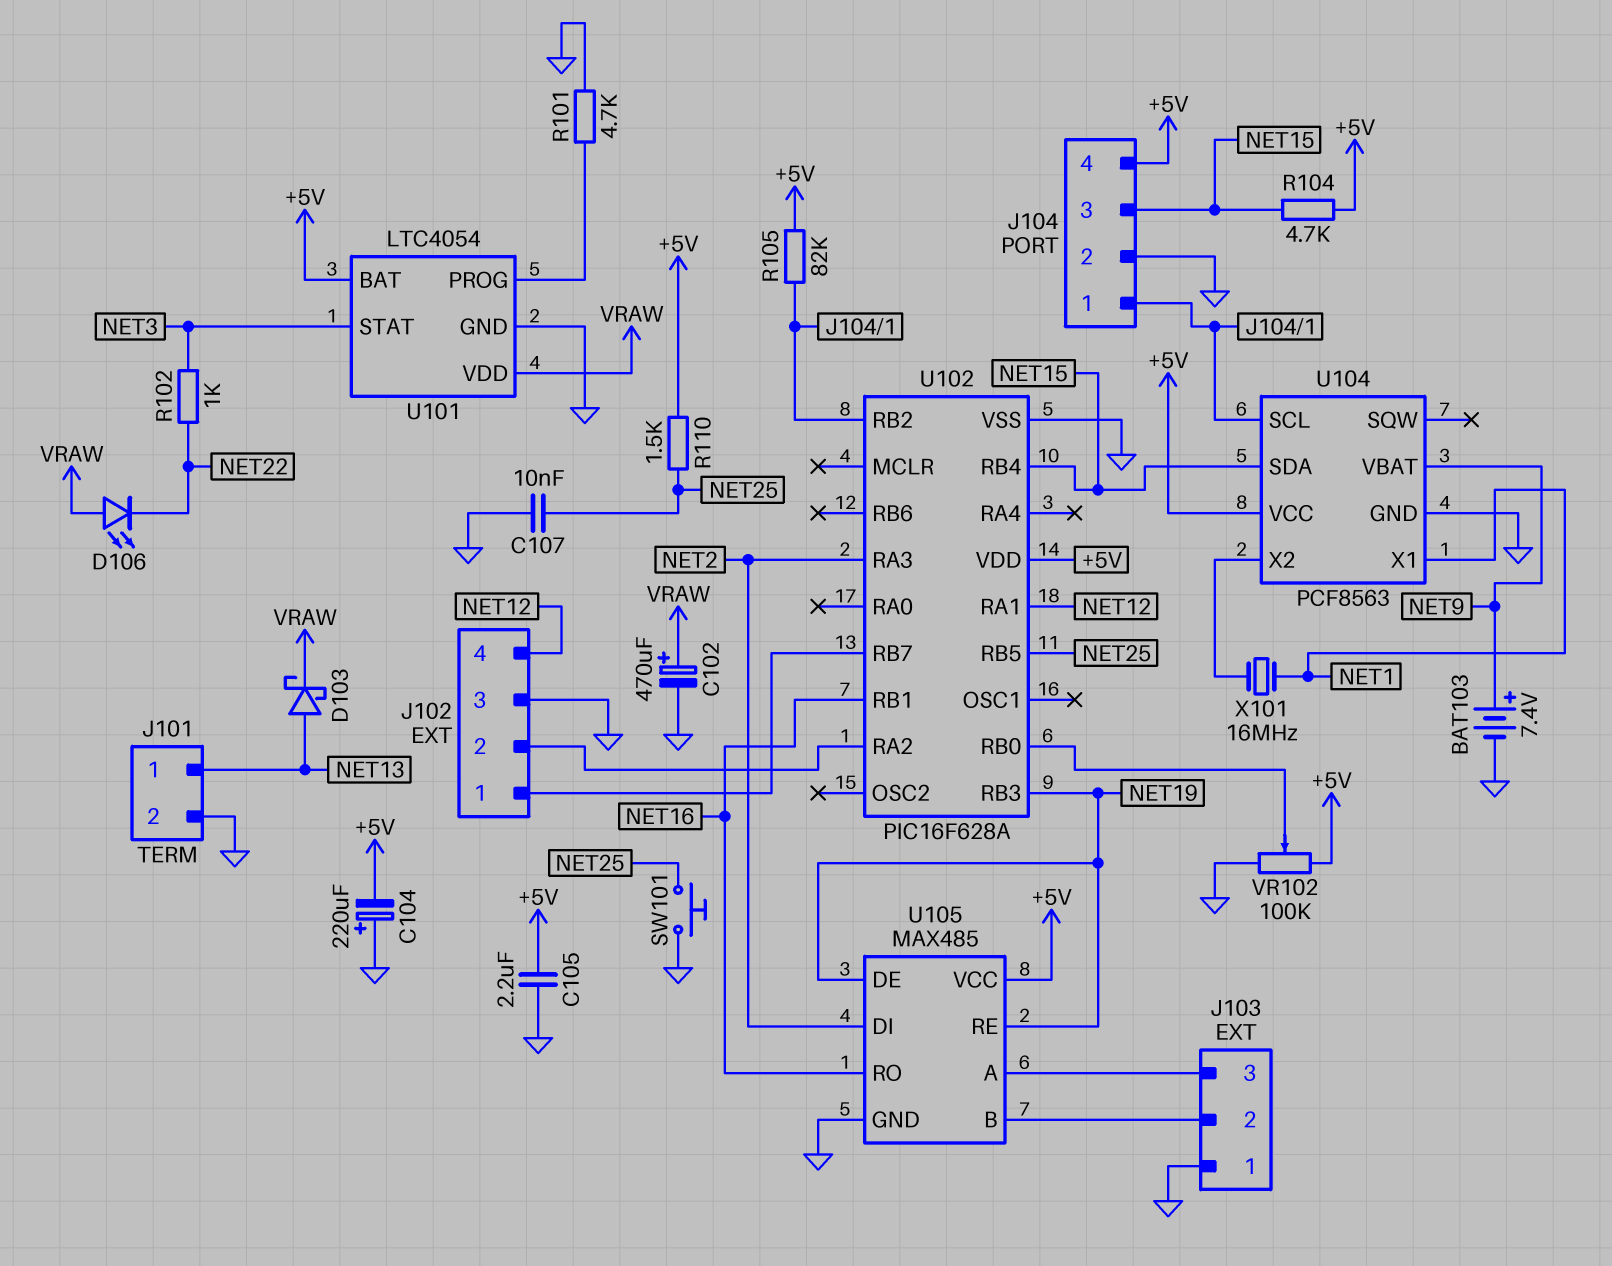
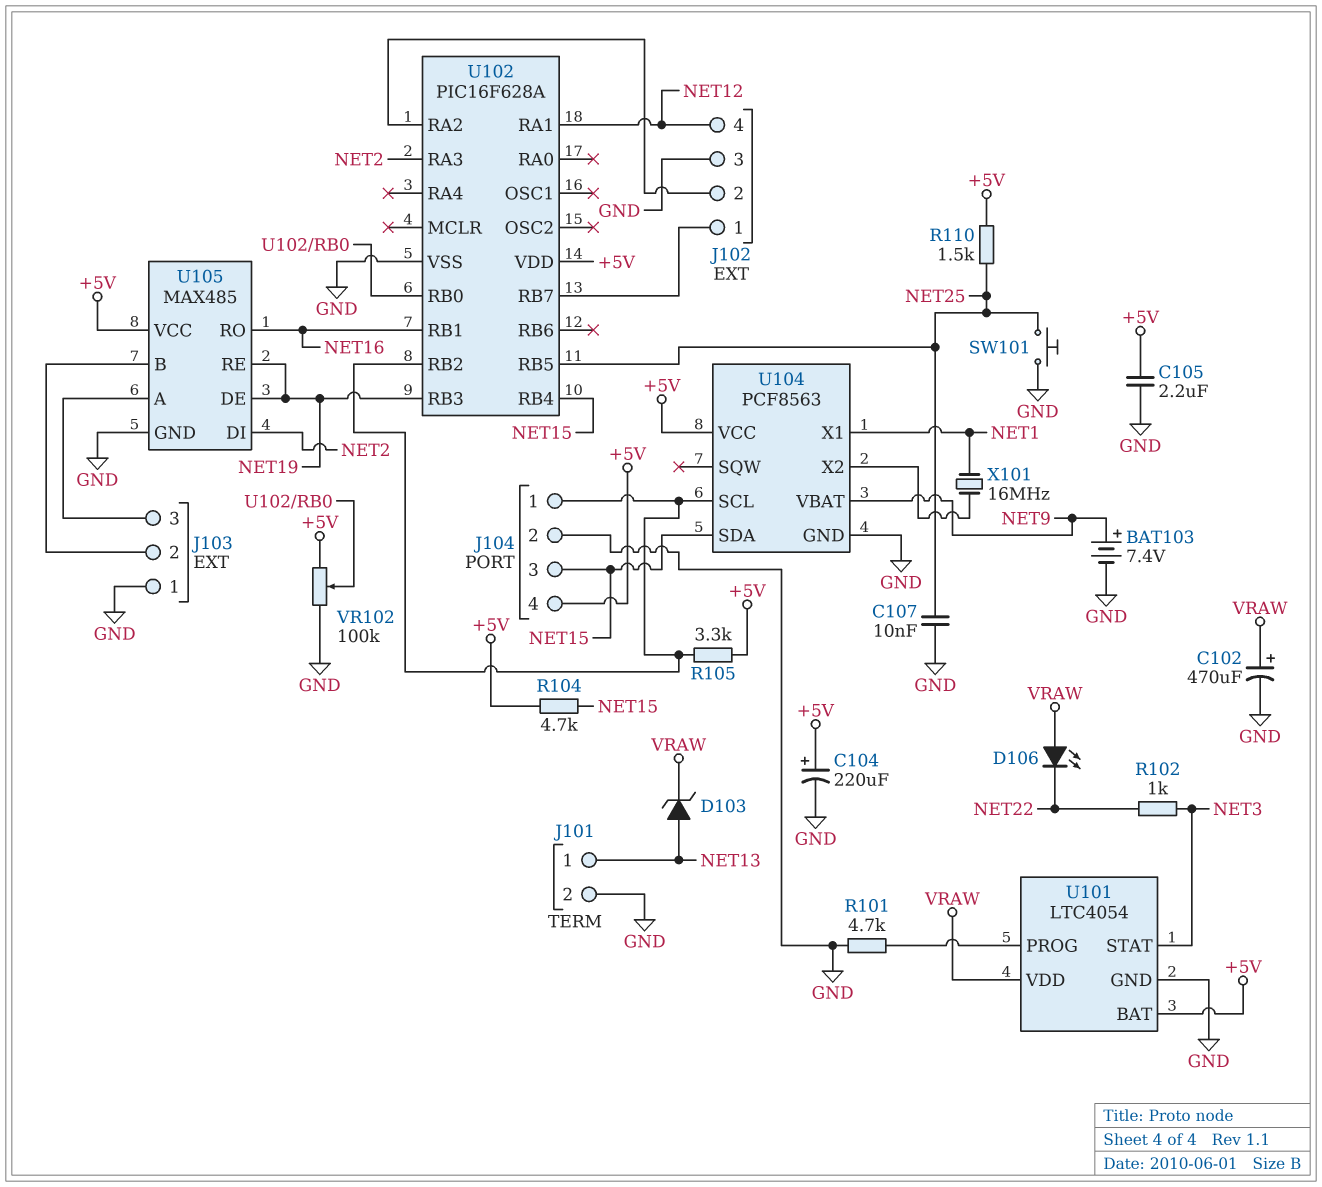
C104: 220uF (plus GND, minus +5V) -> 220uF (plus +5V, minus GND)
D103: schottky (A NET13, K VRAW) -> zener (A NET13, K VRAW)
R105: 82k (+5V, J104/1) -> 3.3k (+5V, J104/1)

